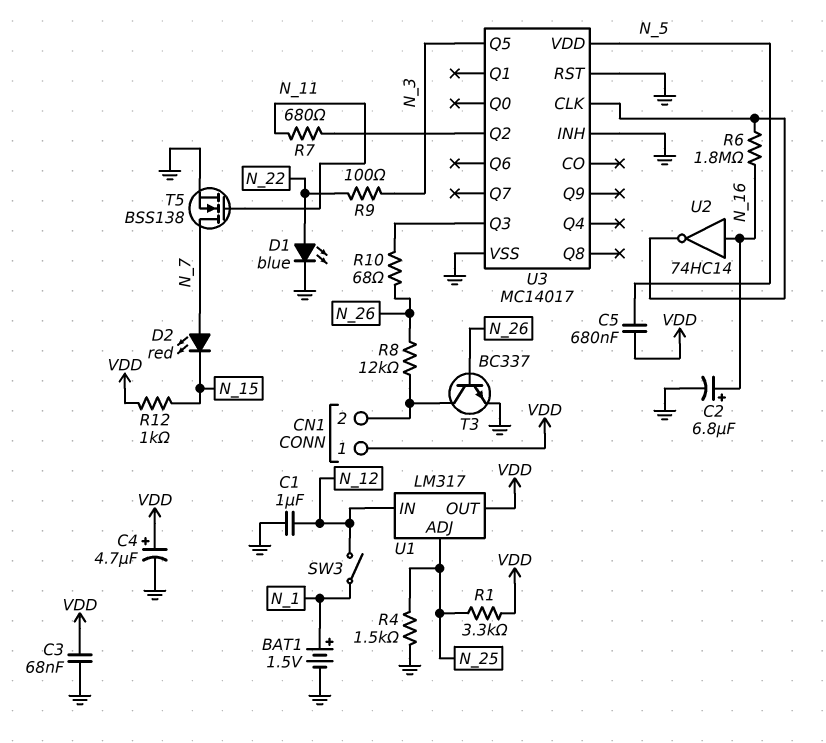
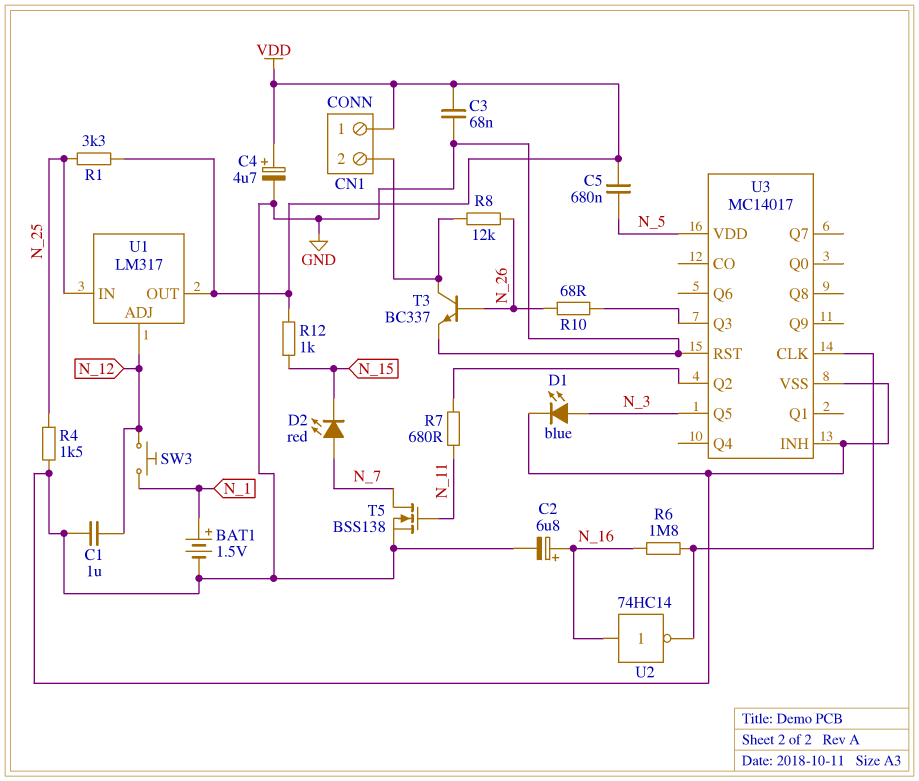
D1: LED blue (A N_22, K GND) -> LED blue (A N_3, K GND)
R9: 100 (N_3, N_22) -> none
SW3: switch (N_1, N_12) -> button (N_1, N_12)
U1 pin ADJ: N_25 -> N_12
U1 pin IN: N_12 -> N_25

